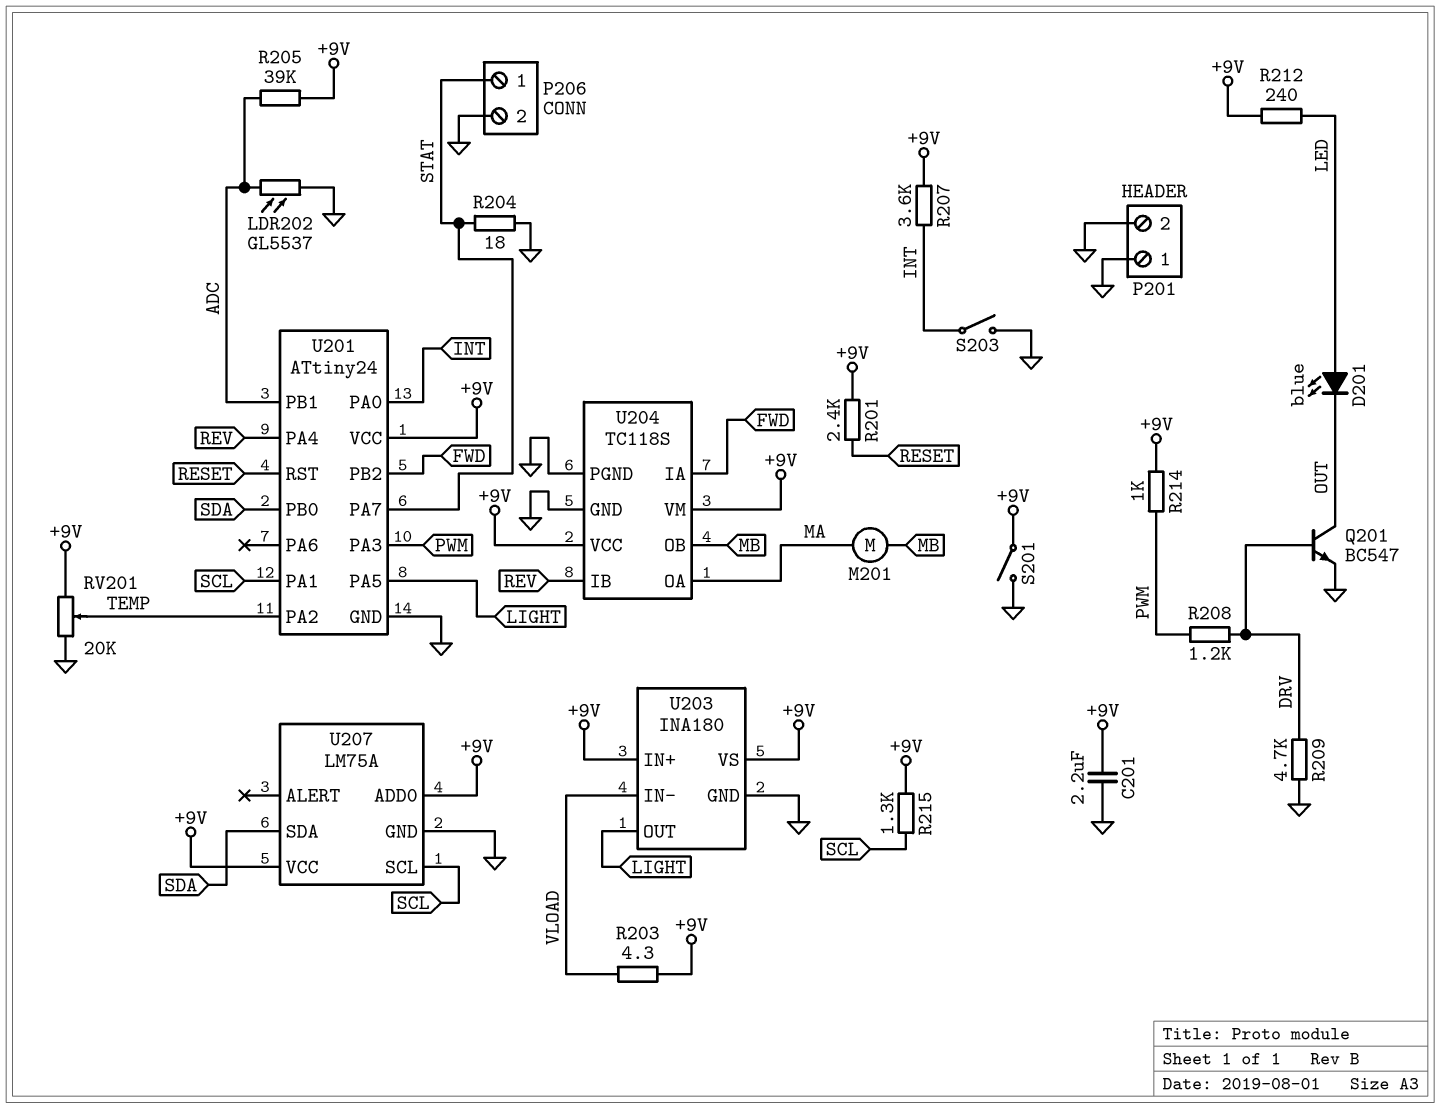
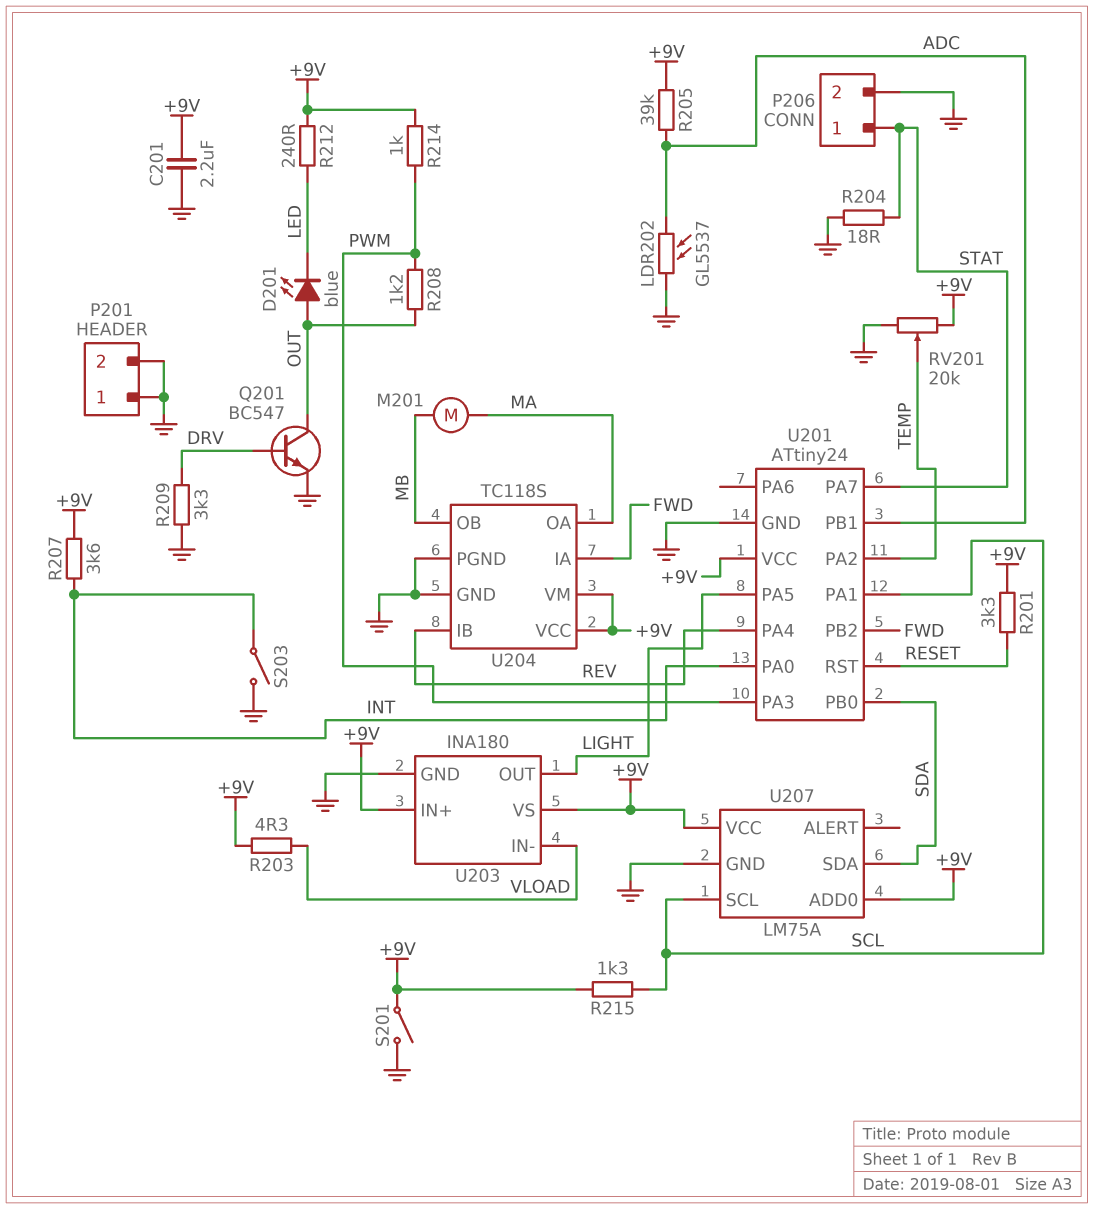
D201: LED blue (A LED, K OUT) -> LED blue (A OUT, K LED)
R201: 2.4k (+9V, RESET) -> 3.3k (+9V, RESET)
R208: 1.2k (DRV, PWM) -> 1.2k (OUT, PWM)
R209: 4.7k (DRV, GND) -> 3.3k (DRV, GND)

